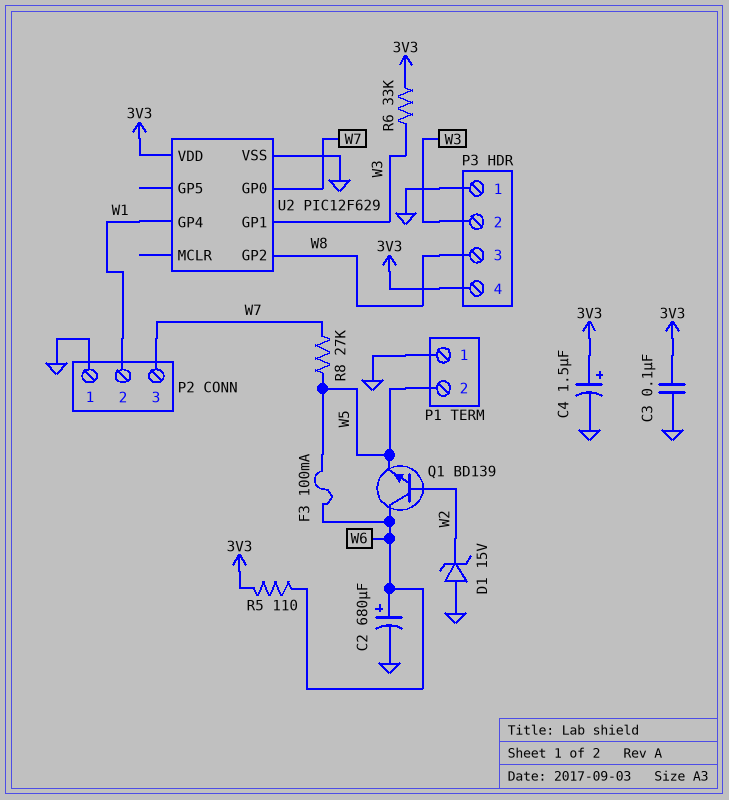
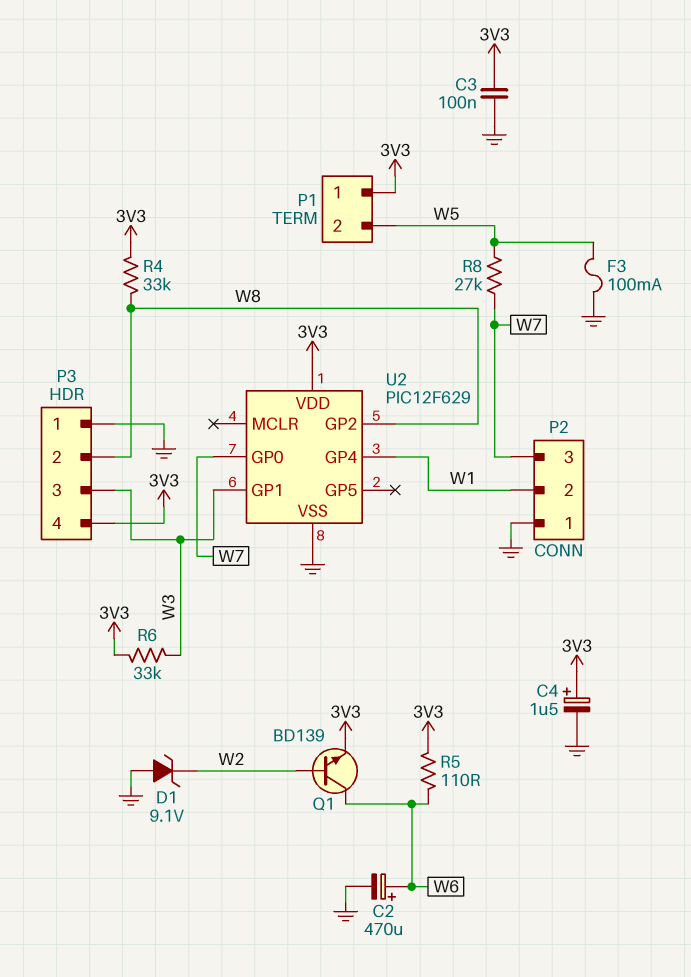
C2: 680uF (plus W6, minus GND) -> 470uF (plus W6, minus GND)
D1: zener 15V (A GND, K W2) -> zener 9.1V (A GND, K W2)
F3: 100mA (W5, W6) -> 100mA (GND, W5)
P1 pin 1: GND -> 3V3
P3 pin 2: W3 -> W8
P3 pin 3: W8 -> W3
Q1: NPN BD139 (B W2, C W6, E W5) -> NPN BD139 (B W2, C W6, E 3V3)
R4: none -> 33k (3V3, W8)

